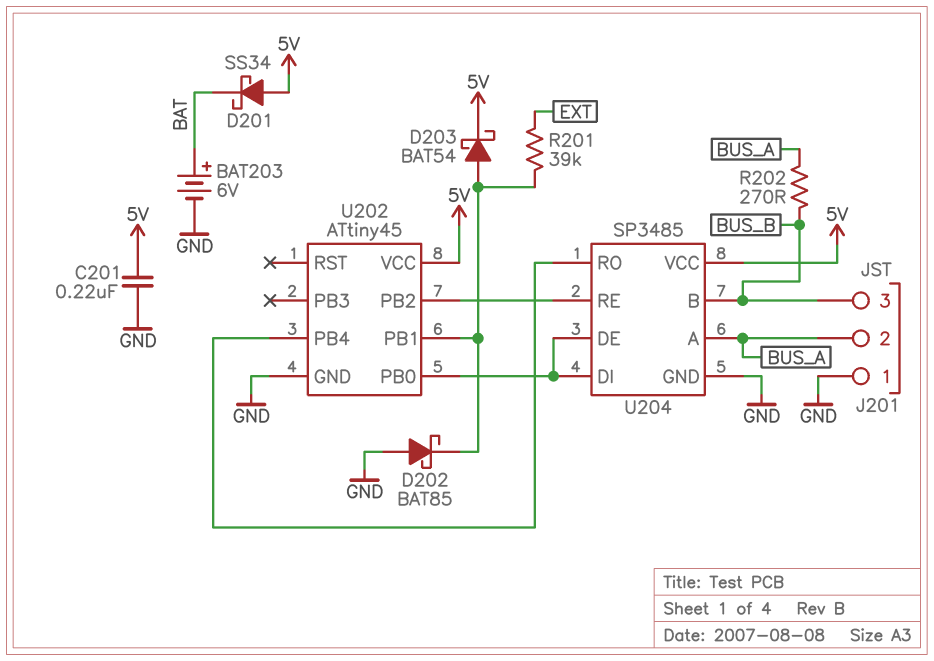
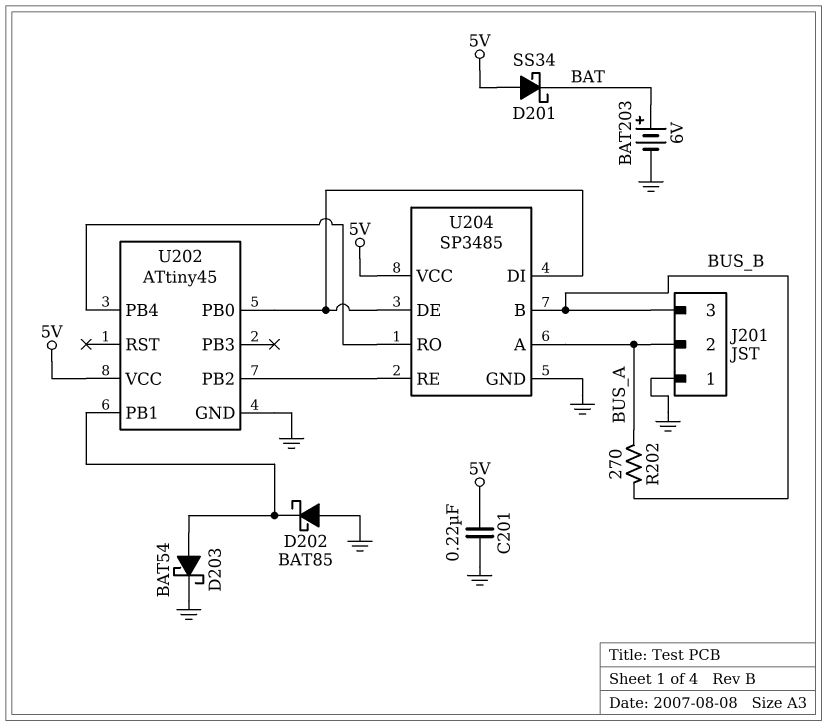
D203: schottky BAT54 (A U202/PB1, K 5V) -> schottky BAT54 (A U202/PB1, K GND)
R201: 39k (EXT, U202/PB1) -> none

